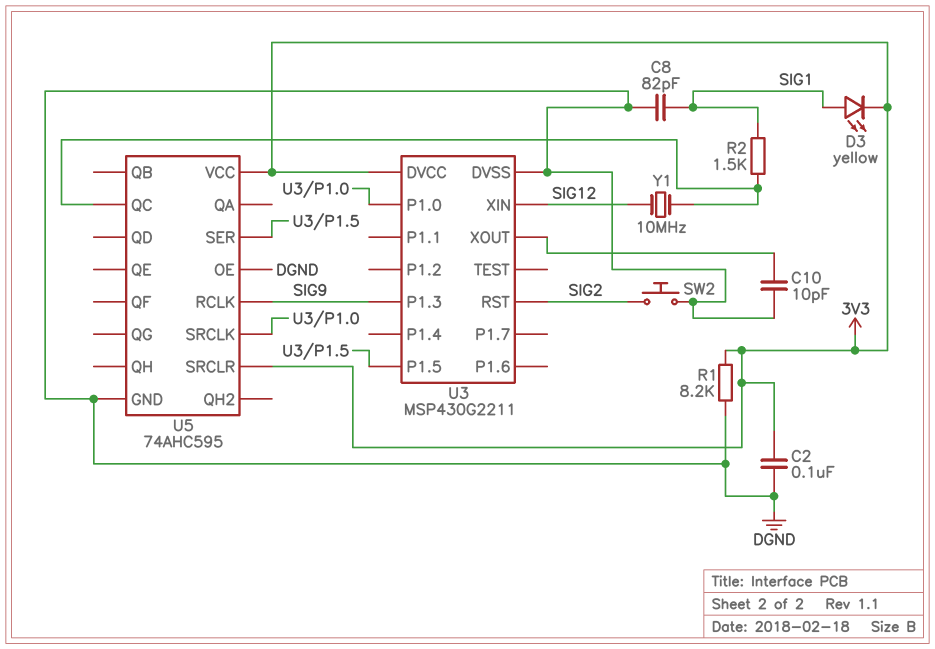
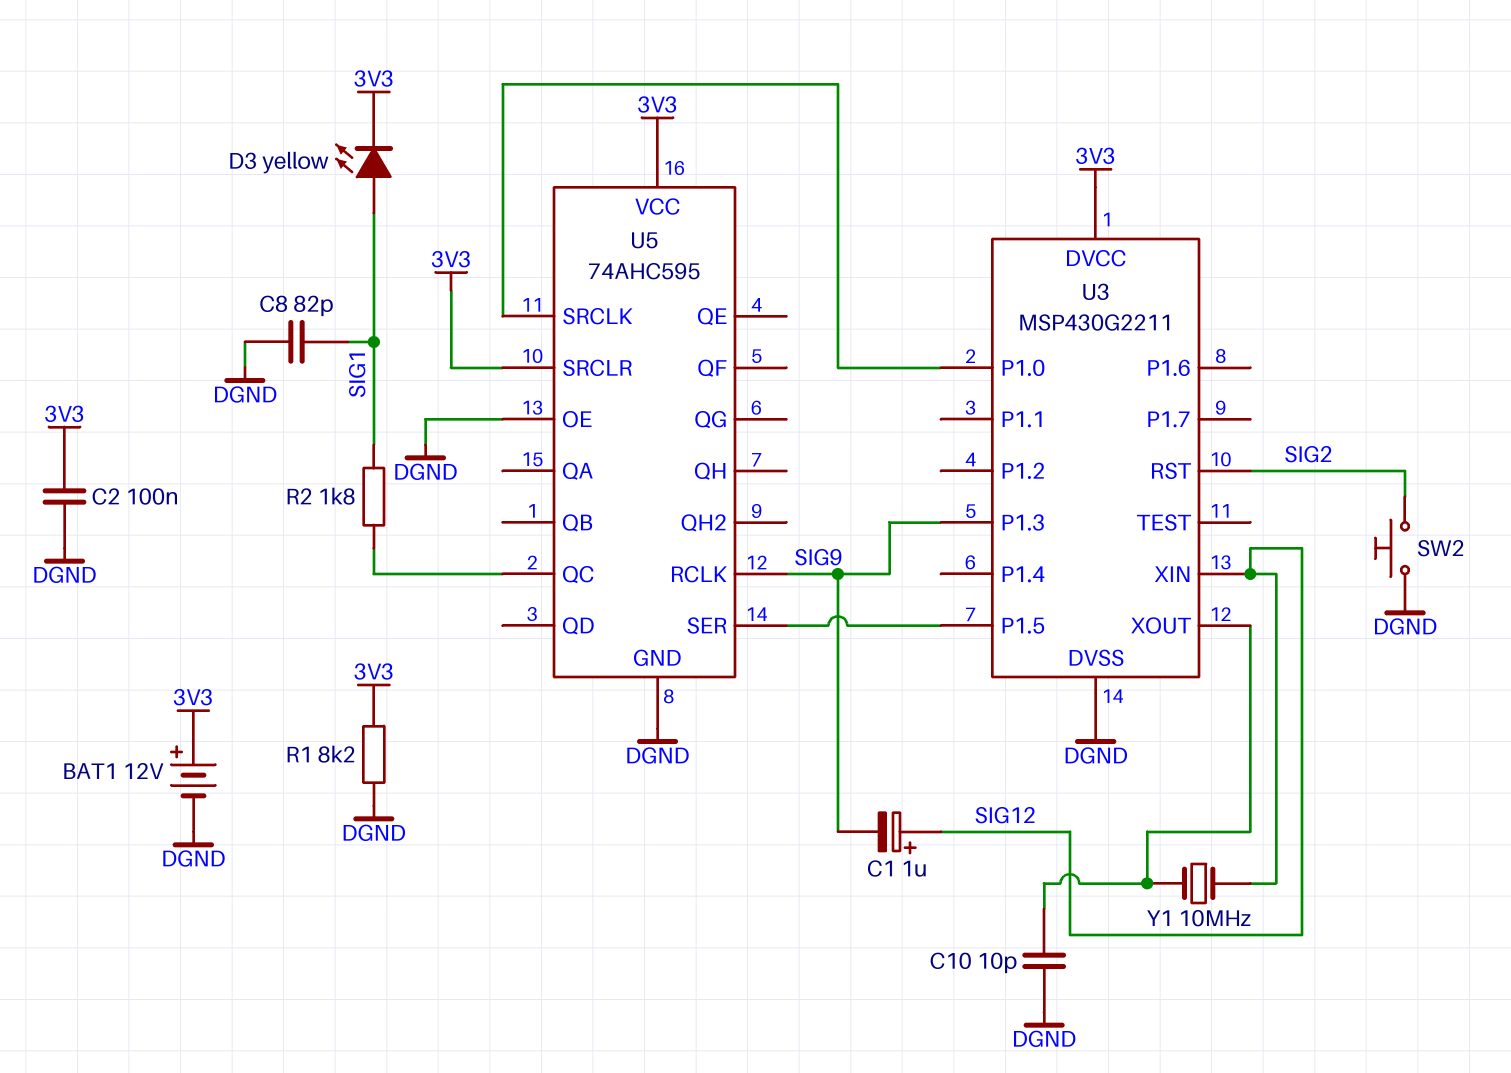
BAT1: none -> 12V (plus 3V3, minus DGND)
C1: none -> 1uF (plus SIG12, minus SIG9)
R2: 1.5k (SIG1, U5/QC) -> 1.8k (SIG1, U5/QC)
Y1: 10MHz (SIG12, U5/QC) -> 10MHz (SIG12, U3/XOUT)

